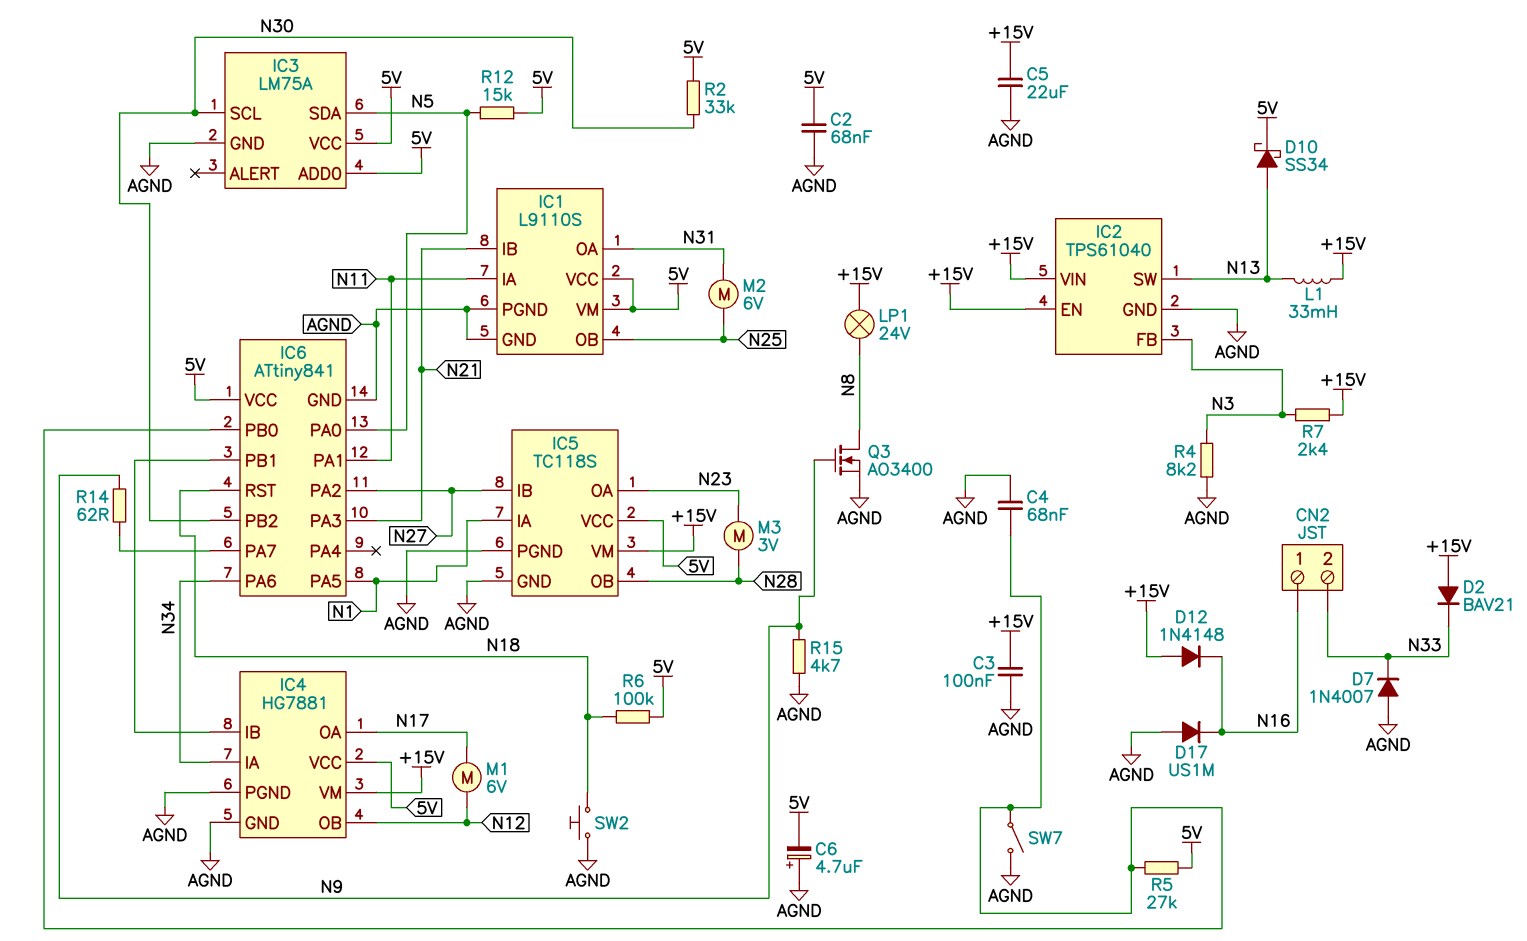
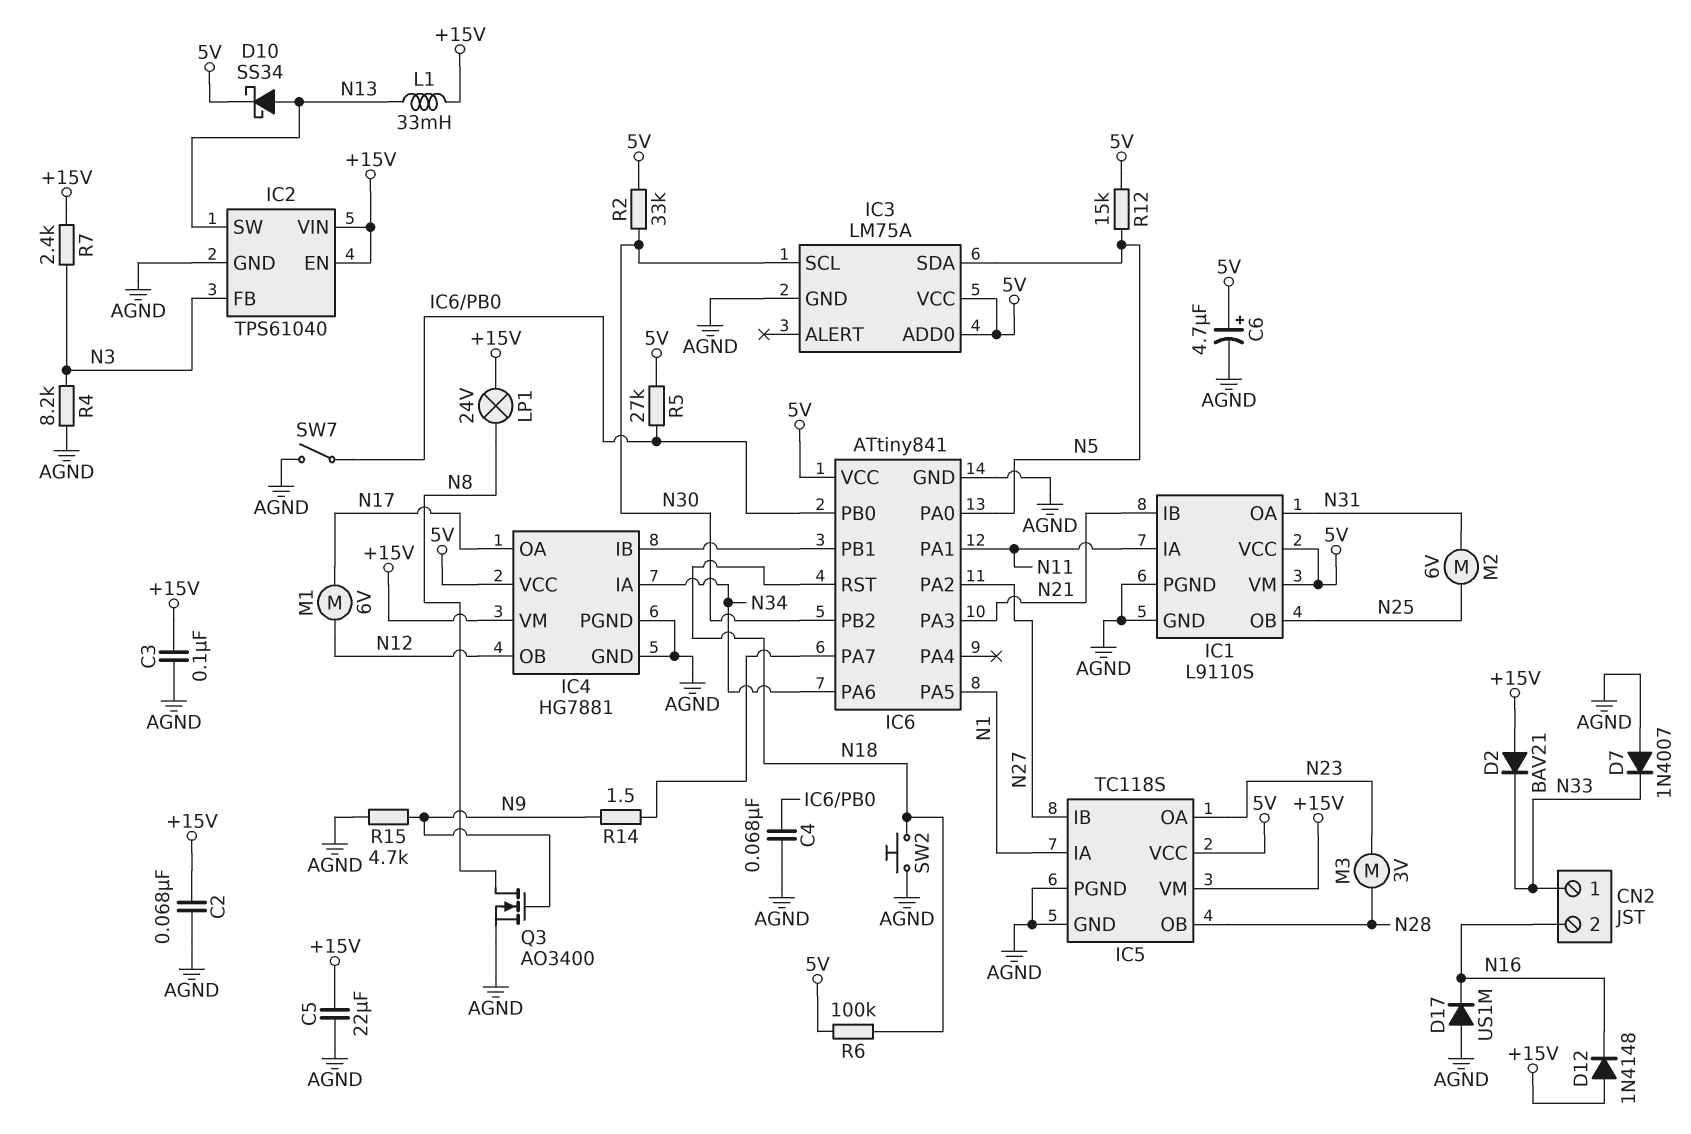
C2: 68nF (5V, AGND) -> 68nF (+15V, AGND)
C6: 4.7uF (plus AGND, minus 5V) -> 4.7uF (plus 5V, minus AGND)
CN2 pin 1: N16 -> N33
CN2 pin 2: N33 -> N16
R14: 62 (IC6/PA7, N9) -> 1.5 (IC6/PA7, N9)

